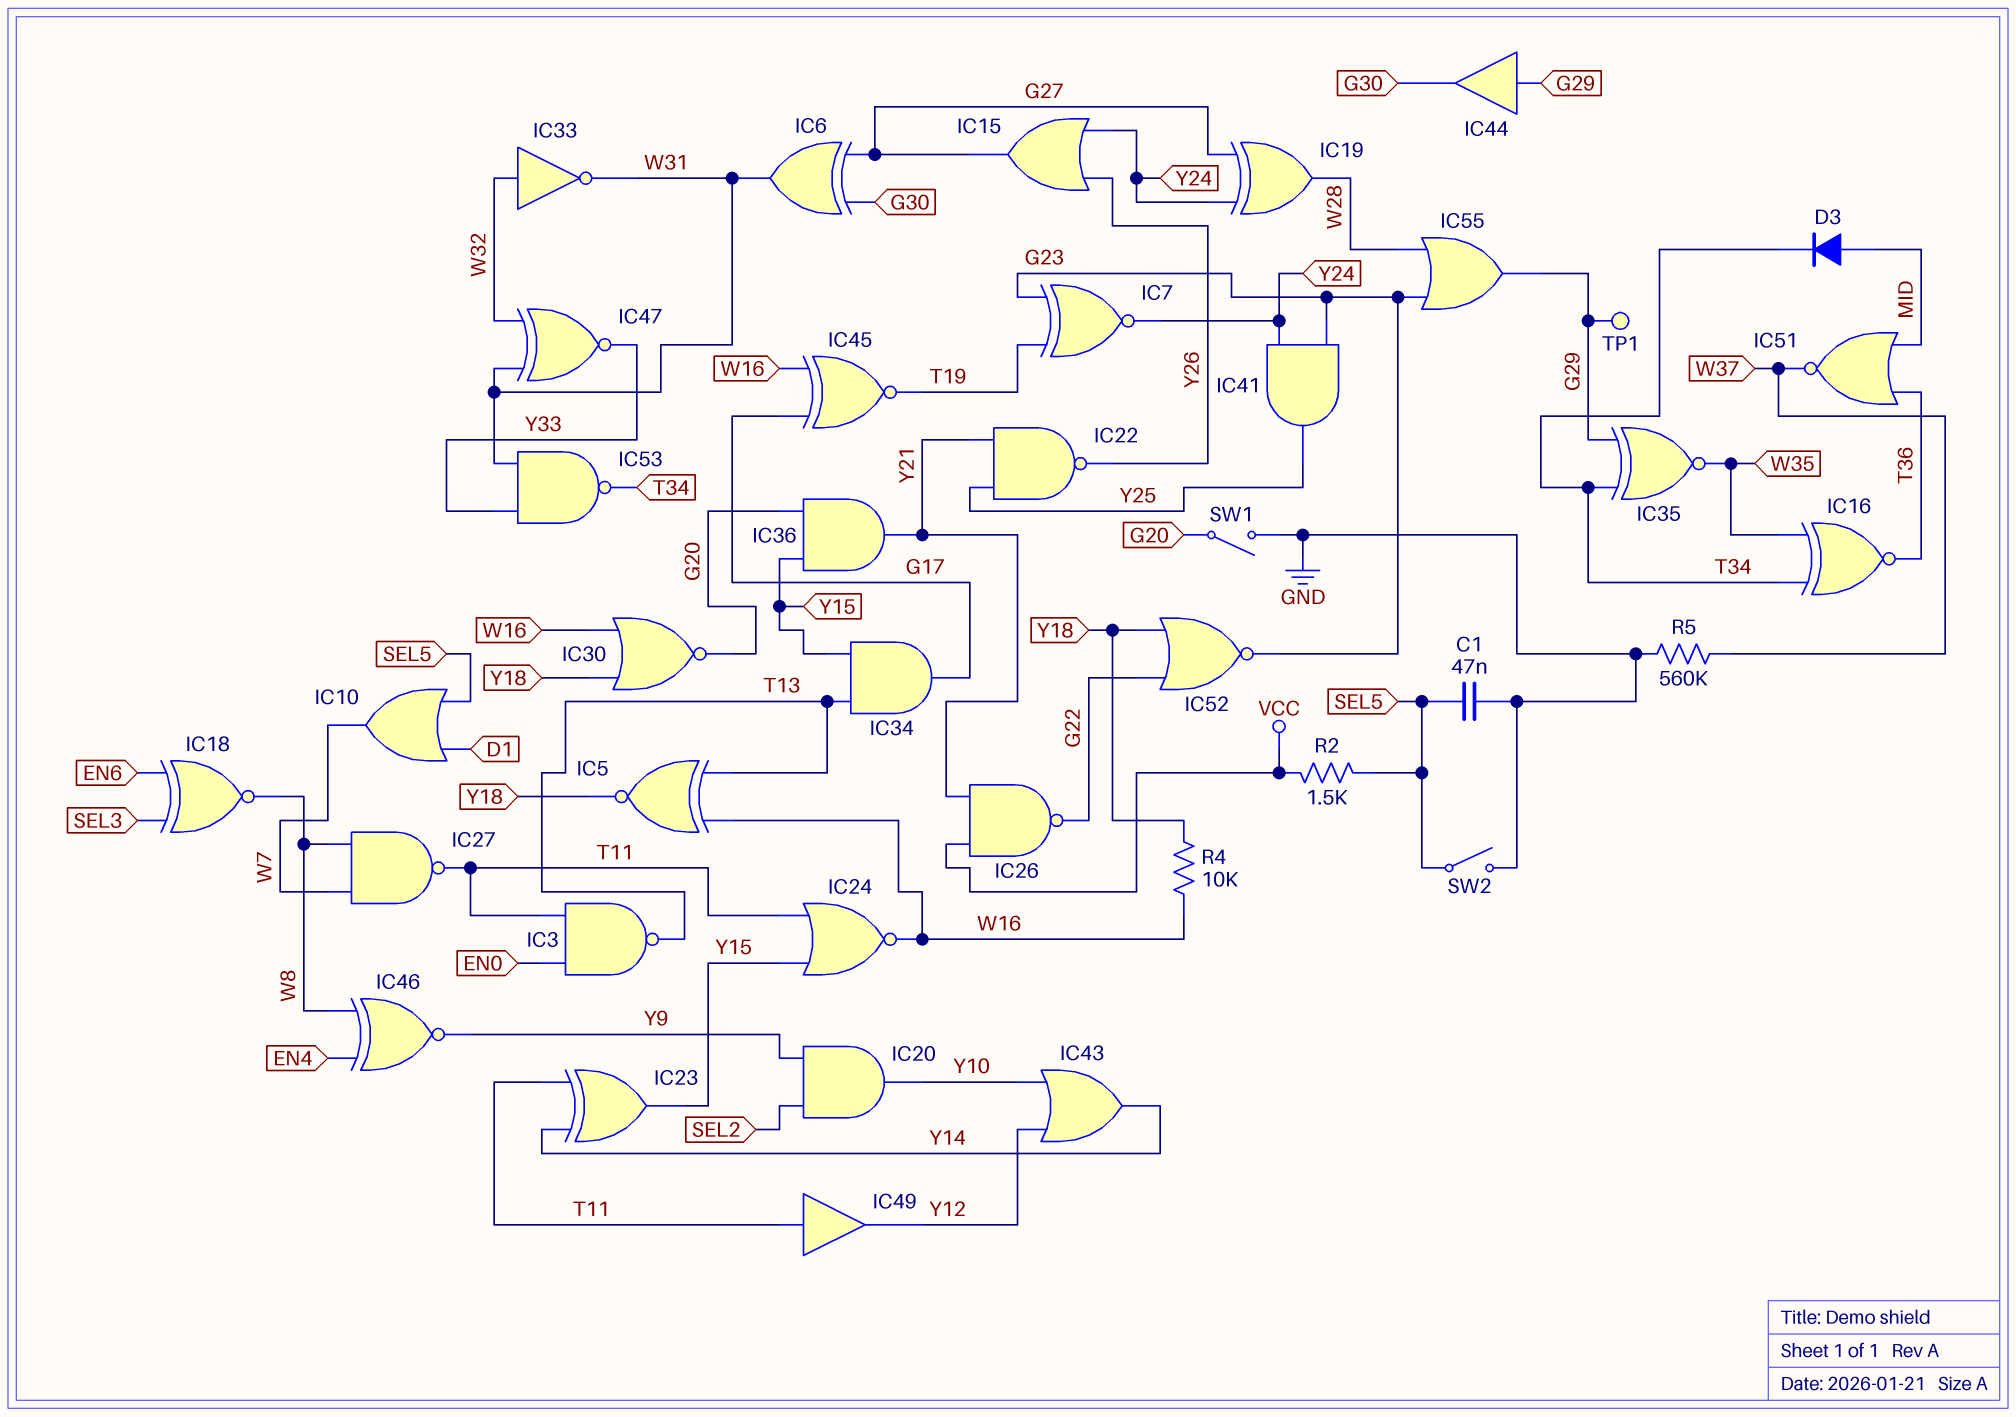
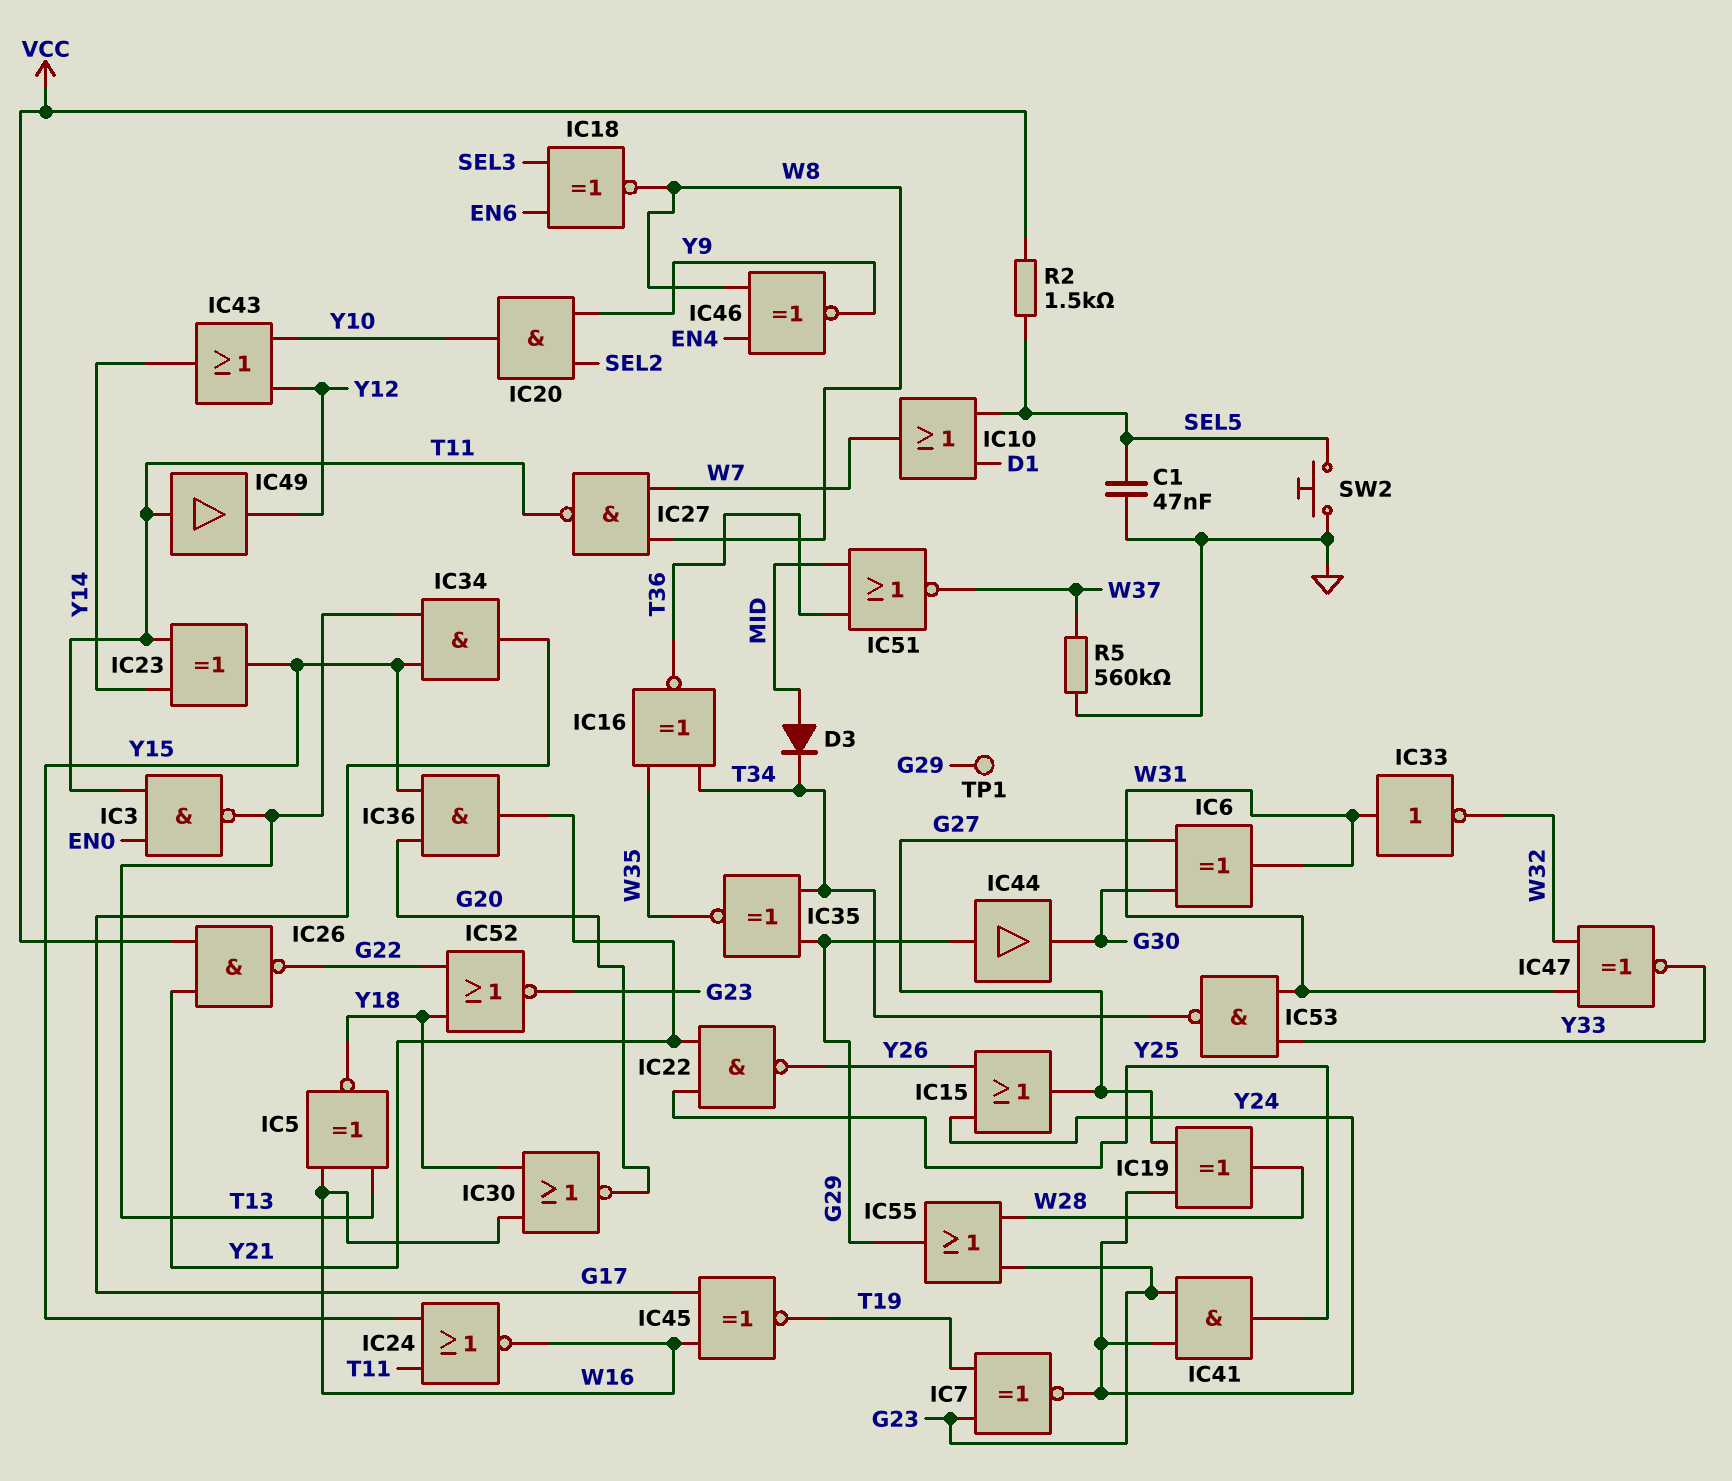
IC33: NOT (in W32, out W31) -> NOT (in W31, out W32)
R4: 10k (W16, Y18) -> none
SW1: switch (G20, GND) -> none
SW2: switch (GND, SEL5) -> button (GND, SEL5)

